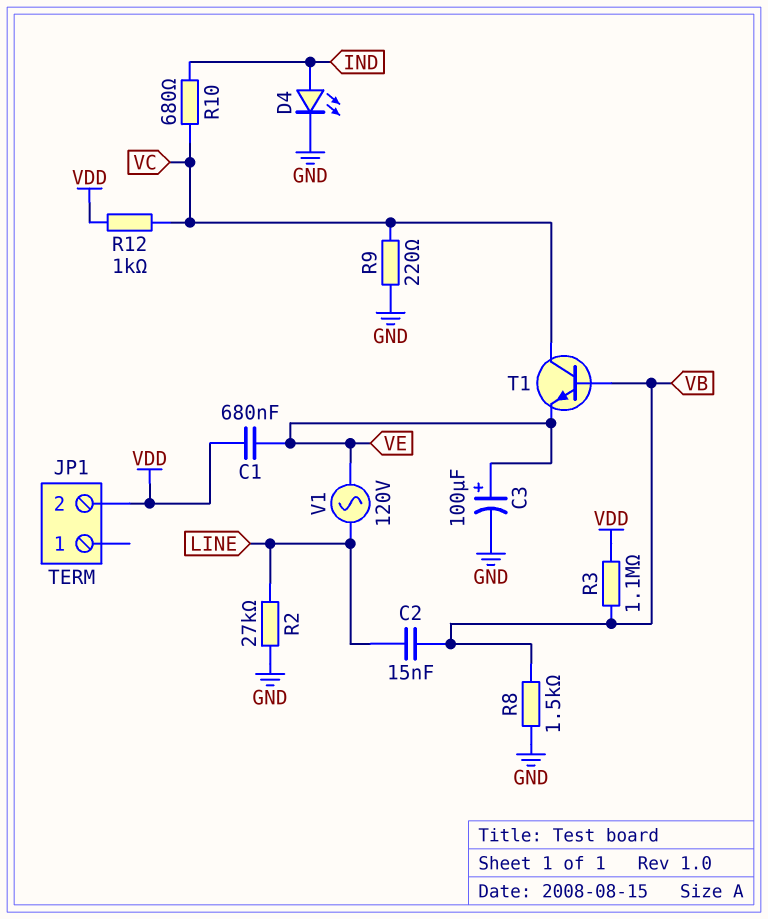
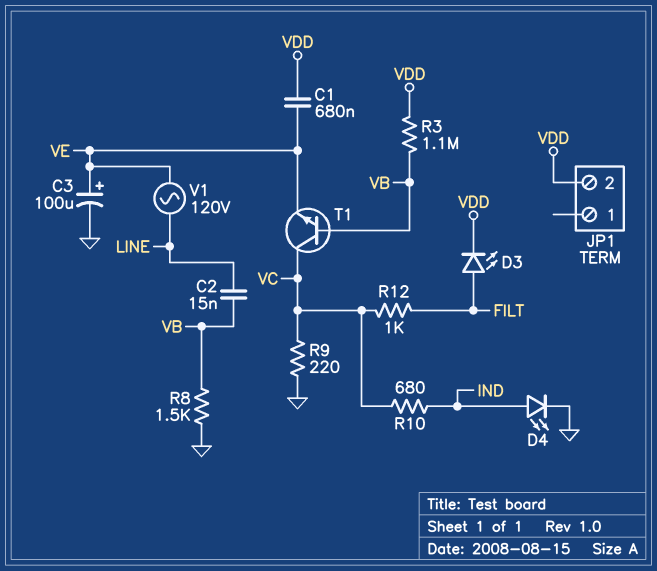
D3: none -> LED (A FILT, K VDD)
R2: 27k (GND, LINE) -> none
R12: 1k (VC, VDD) -> 1k (FILT, VC)

